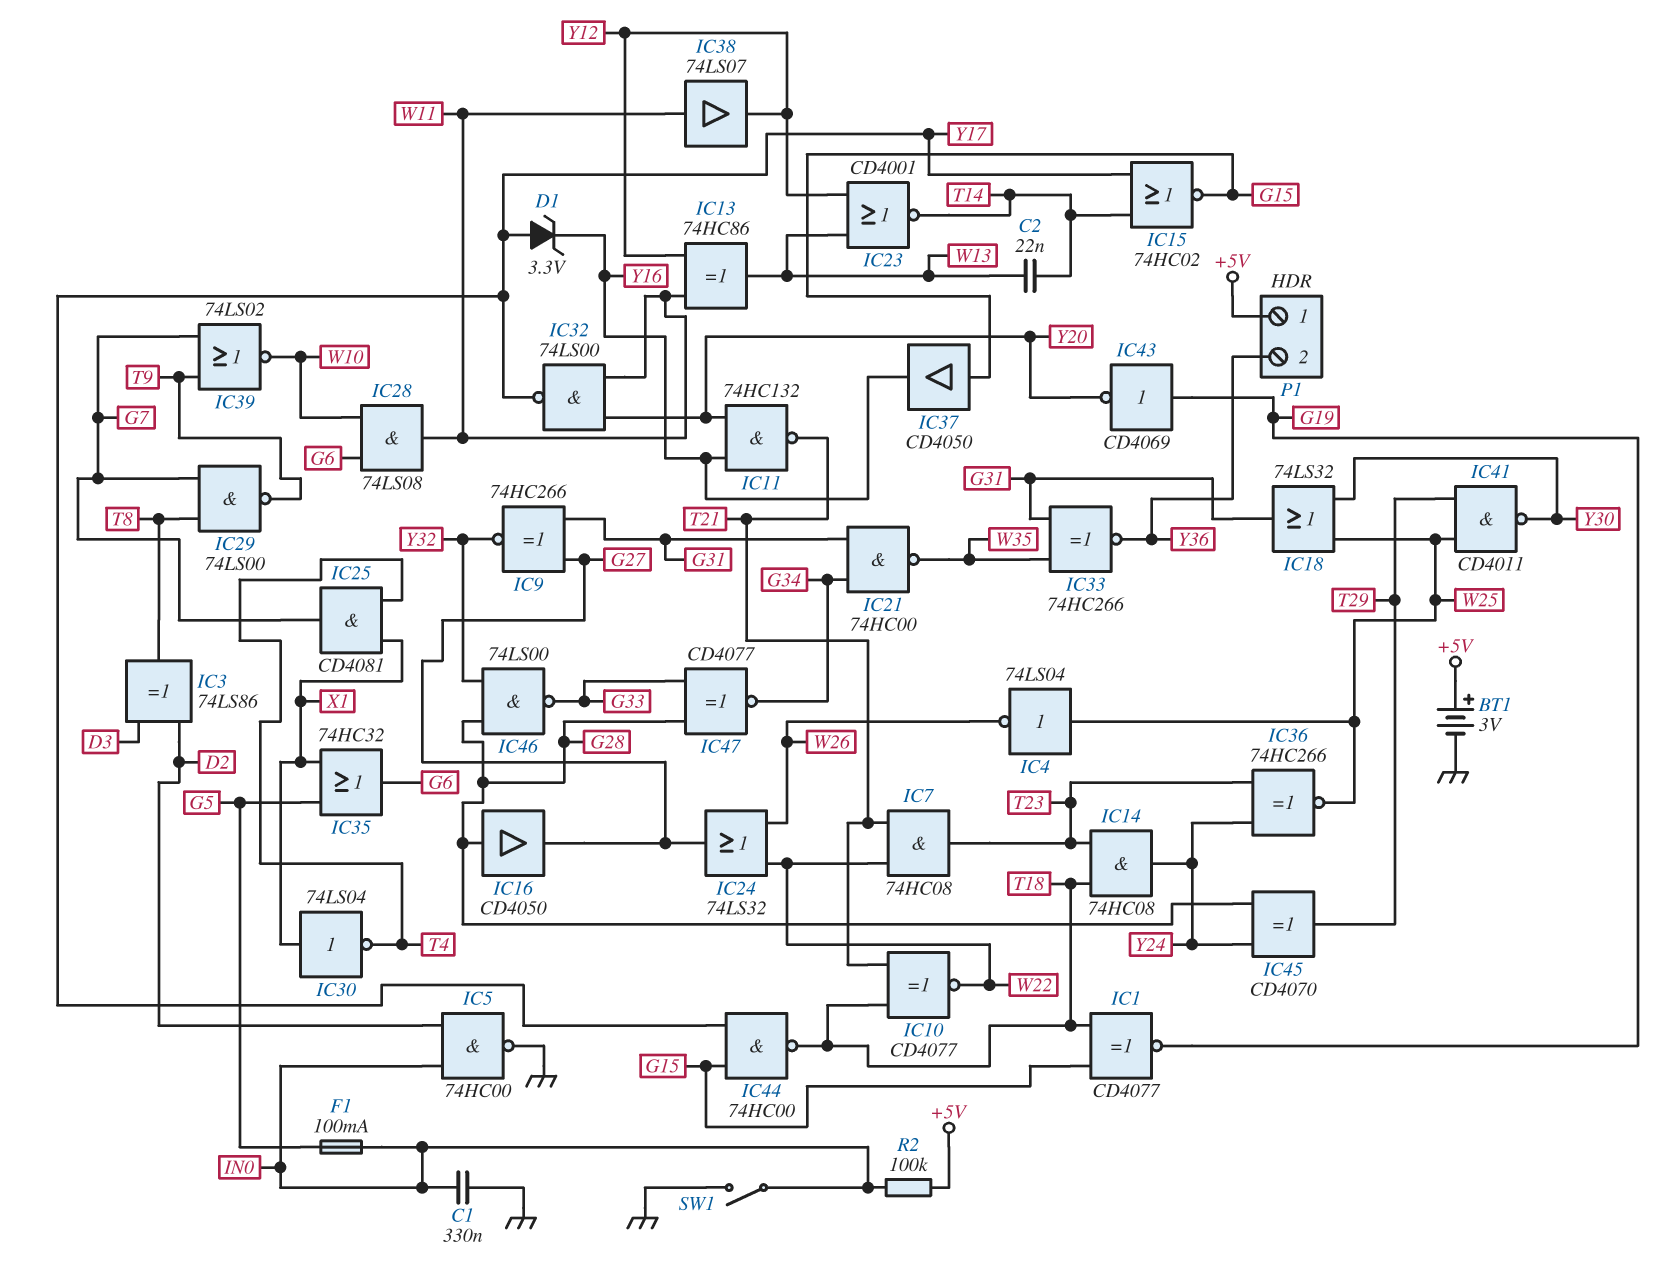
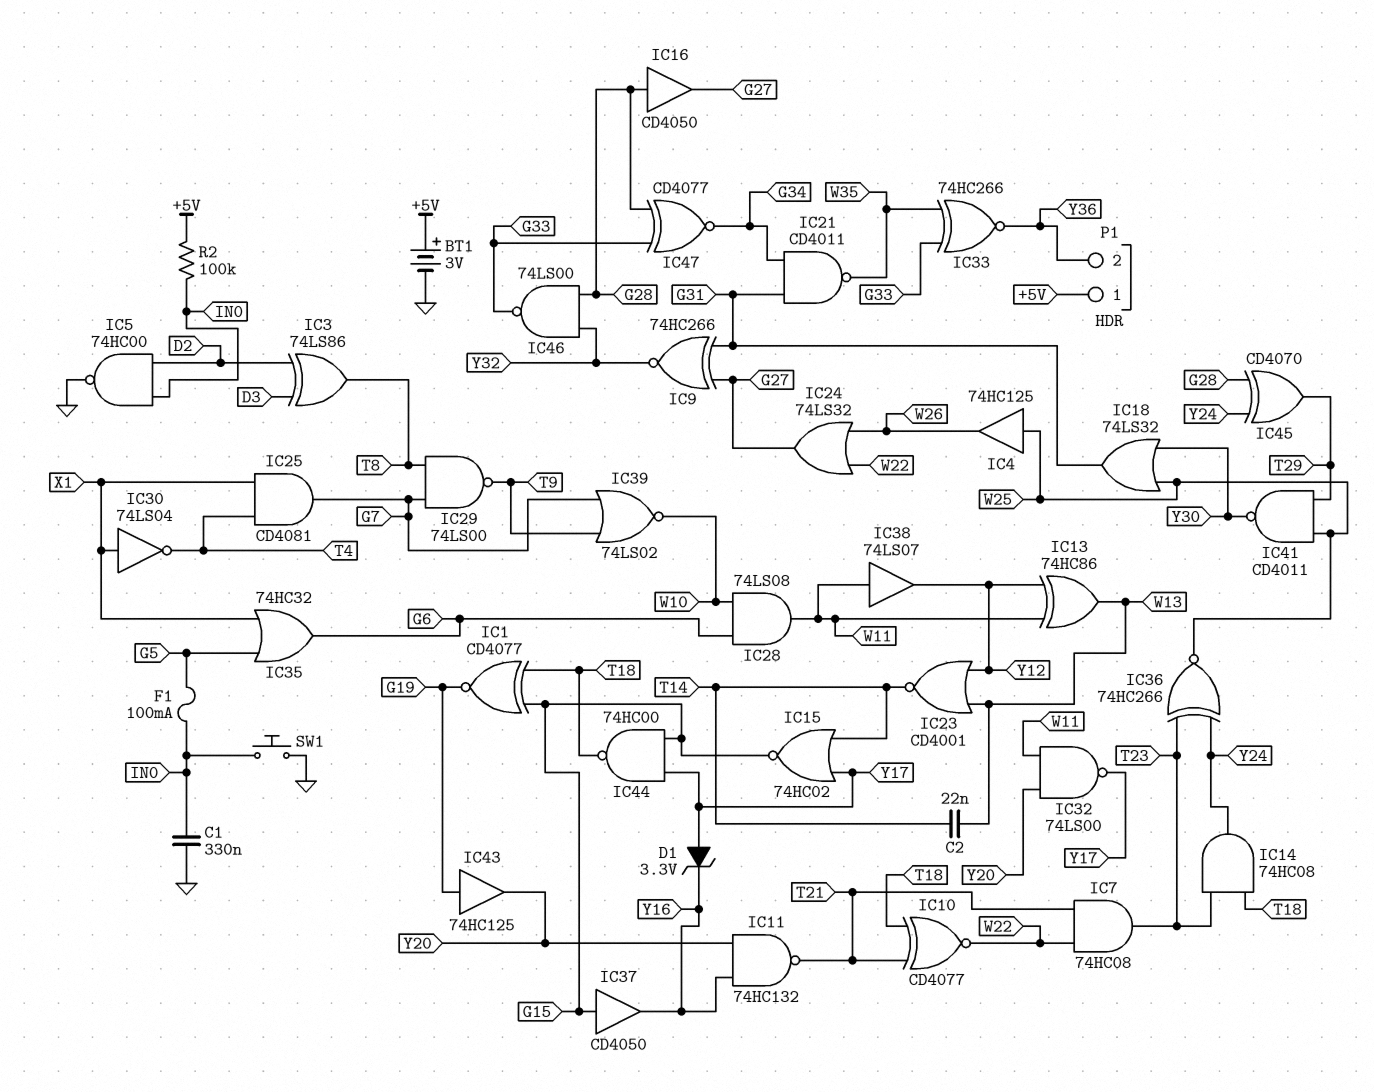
IC4: NOT 74LS04 (in W25, out W26) -> buffer 74HC125 (in W25, out W26)
IC21: NAND 74HC00 (in G31, in G34, out W35) -> NAND CD4011 (in G31, in G34, out W35)
IC33: XNOR 74HC266 (in G31, in W35, out Y36) -> XNOR 74HC266 (in G33, in W35, out Y36)
IC43: NOT CD4069 (in G19, out Y20) -> buffer 74HC125 (in G19, out Y20)
SW1: switch (GND, IN0) -> button (GND, IN0)

